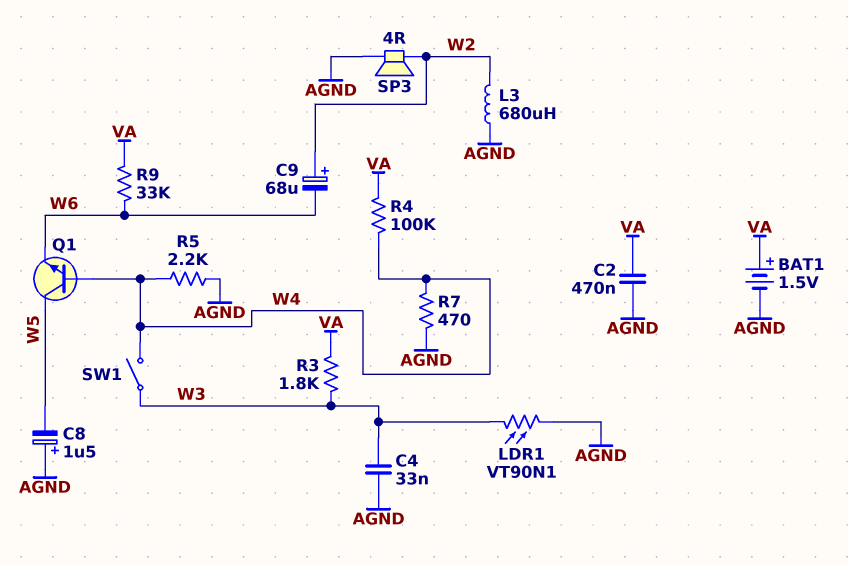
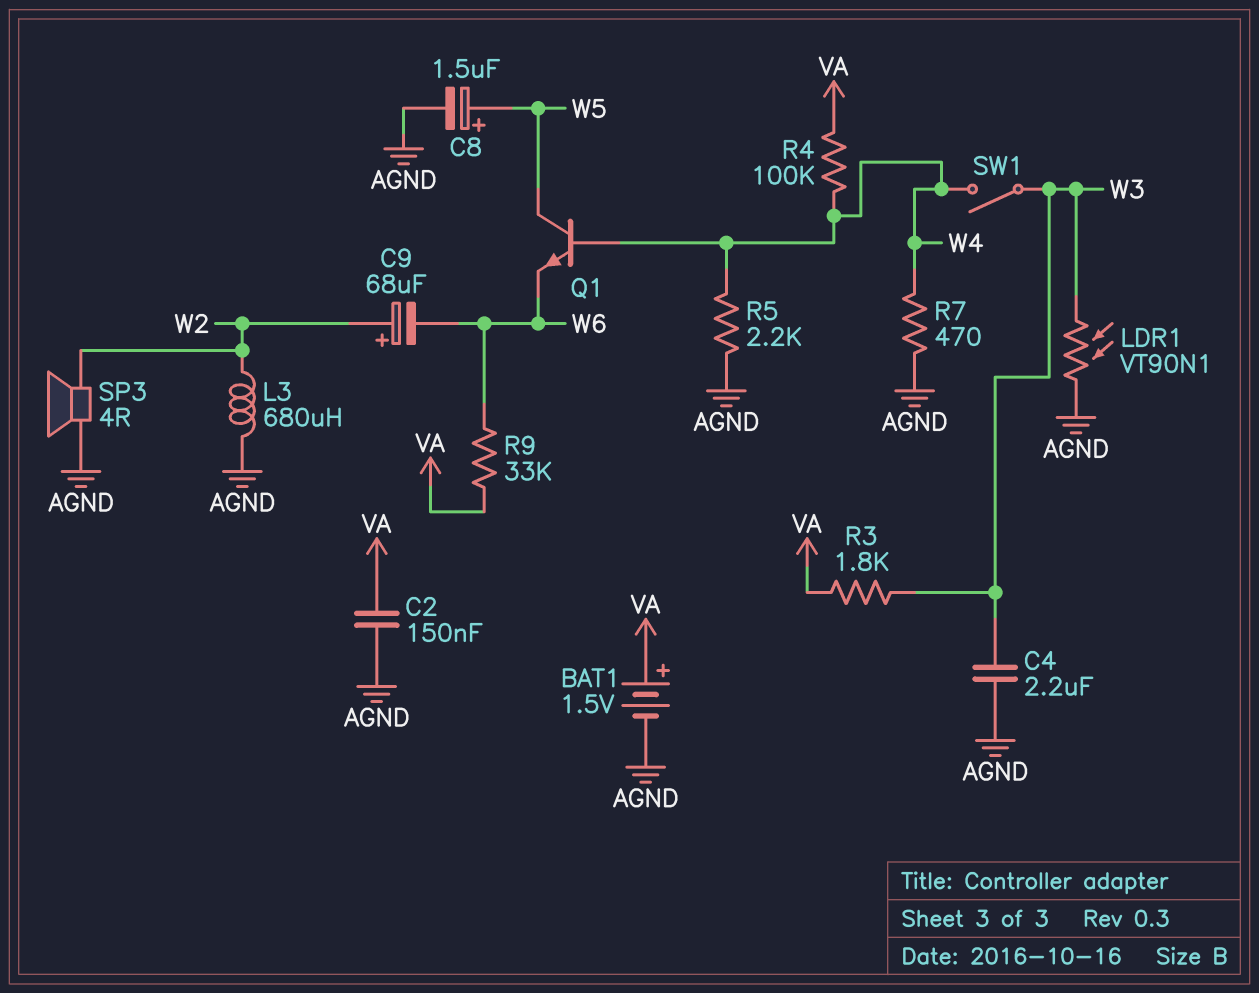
C2: 470nF (AGND, VA) -> 150nF (AGND, VA)
C4: 33nF (AGND, W3) -> 2.2uF (AGND, W3)
C8: 1.5uF (plus AGND, minus W5) -> 1.5uF (plus W5, minus AGND)

